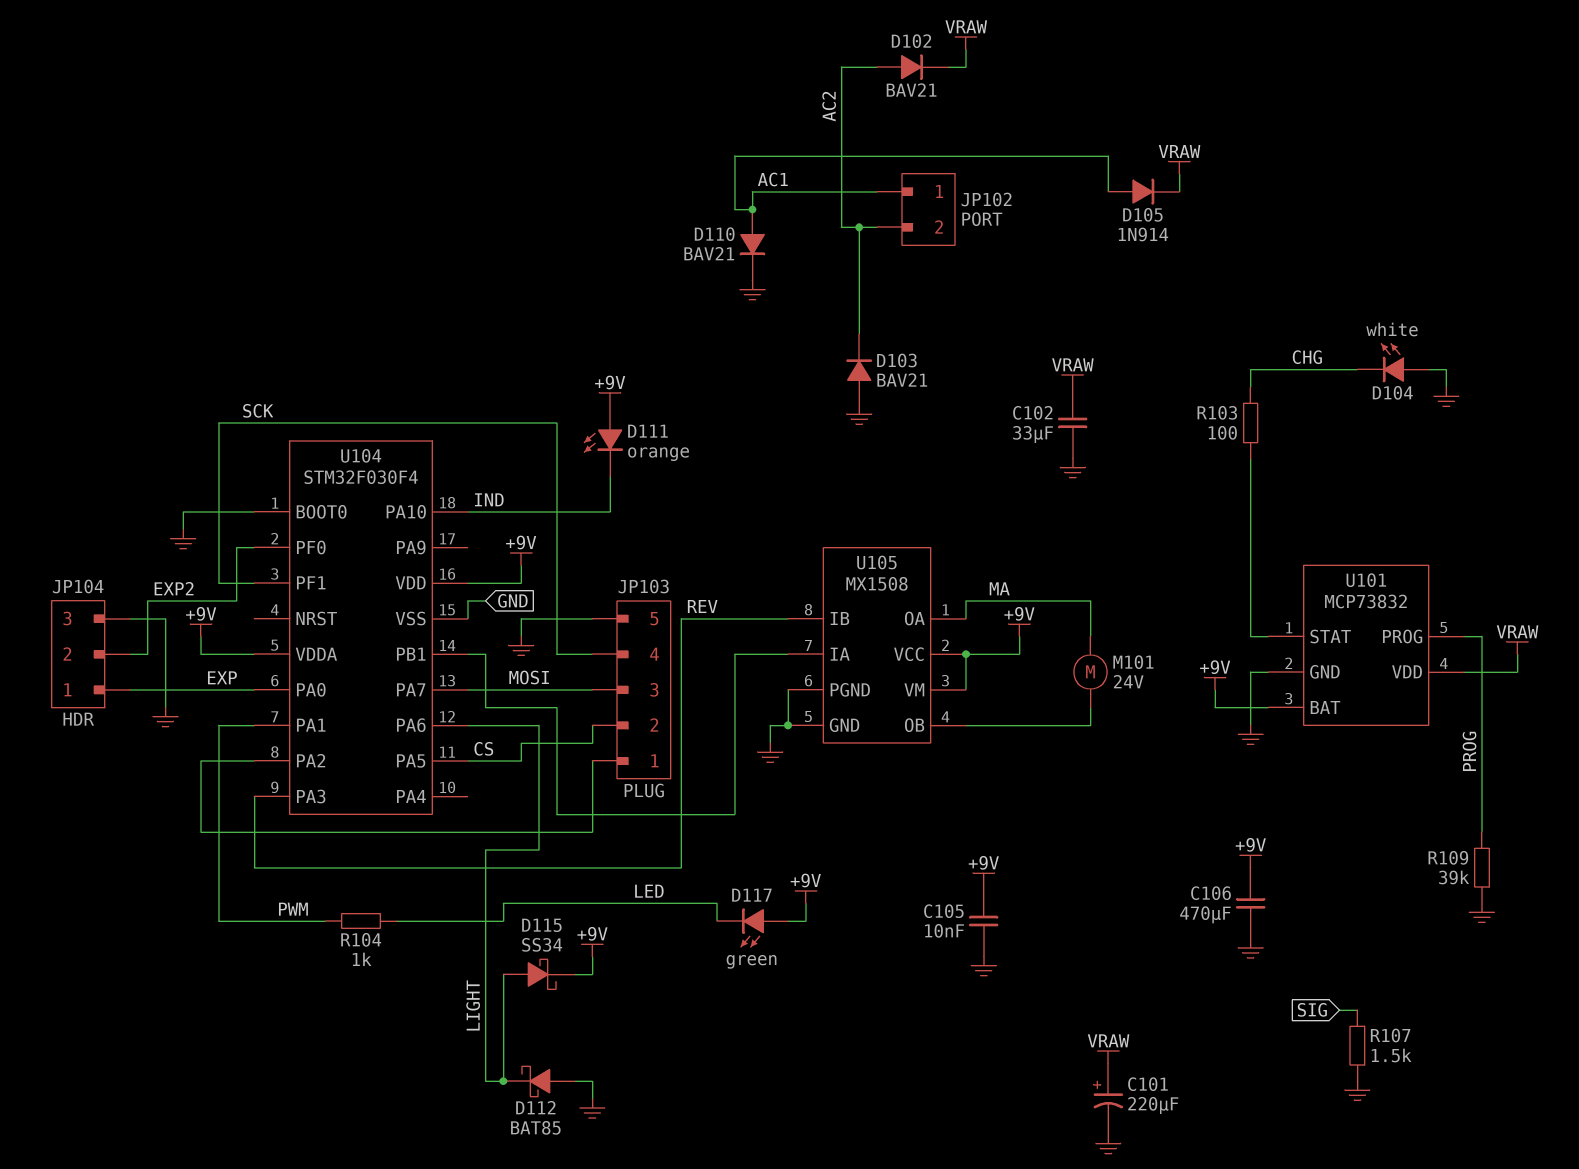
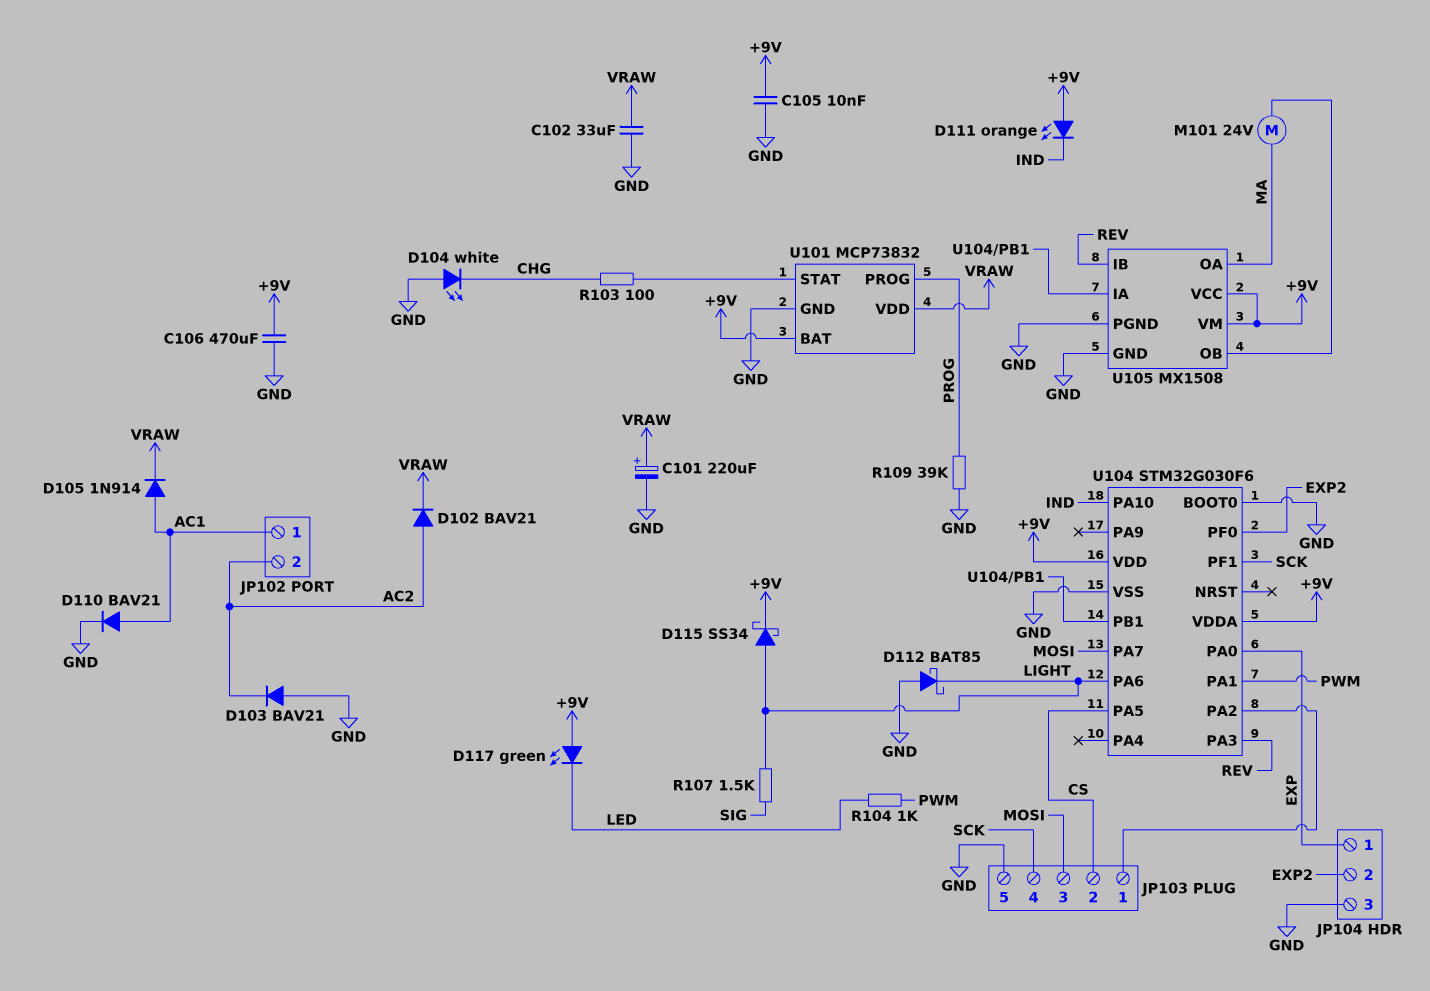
R107: 1.5k (GND, SIG) -> 1.5k (LIGHT, SIG)
U104: STM32F030F4 -> STM32G030F6

